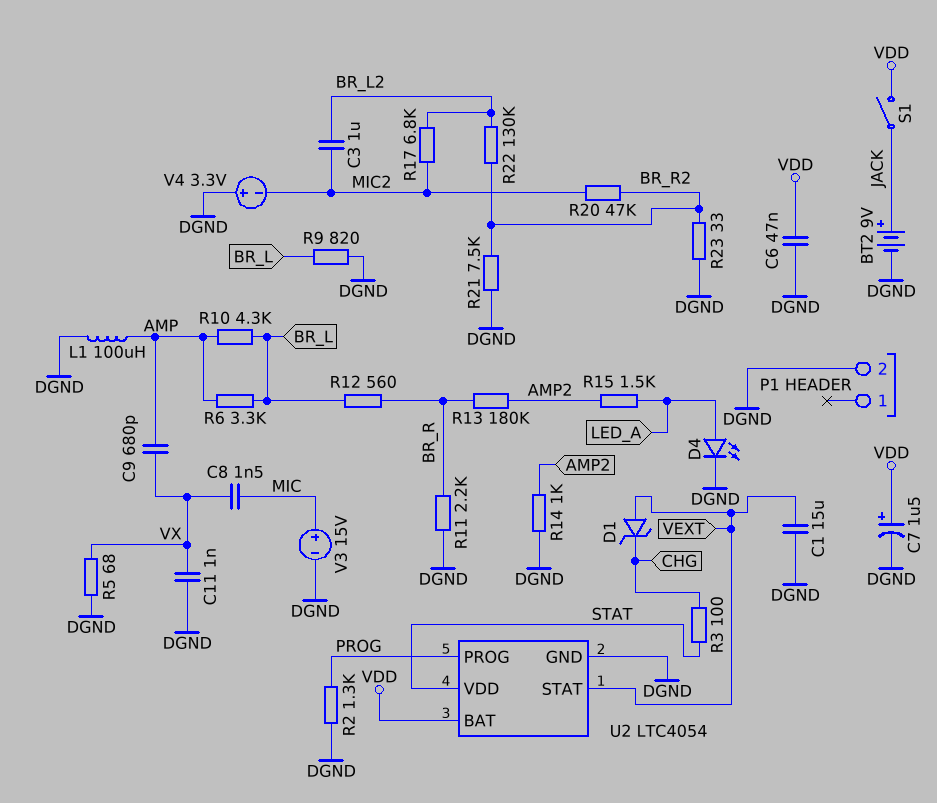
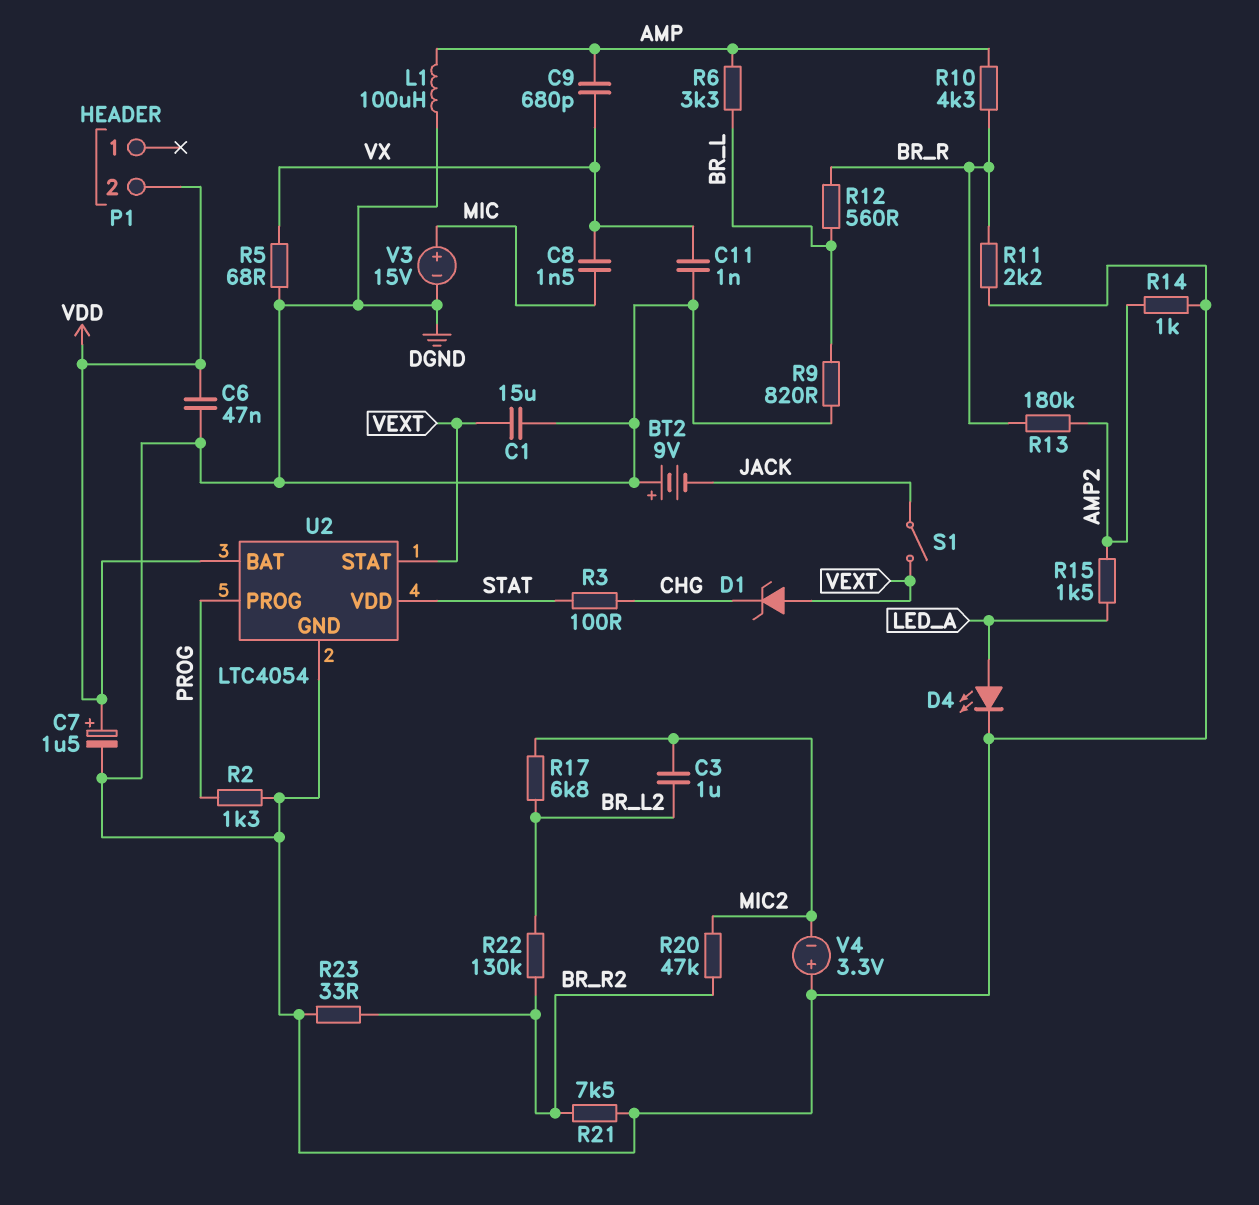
BT2: 9V (plus JACK, minus DGND) -> 9V (plus DGND, minus JACK)
P1 pin 2: DGND -> VDD
R10: 4.3k (AMP, BR_L) -> 4.3k (AMP, BR_R)
S1: switch (JACK, VDD) -> switch (JACK, VEXT)

